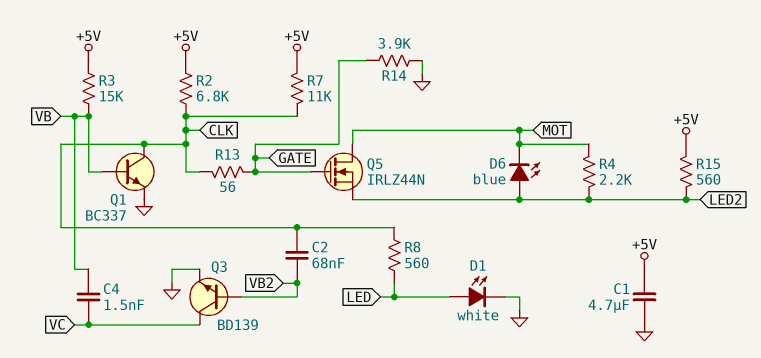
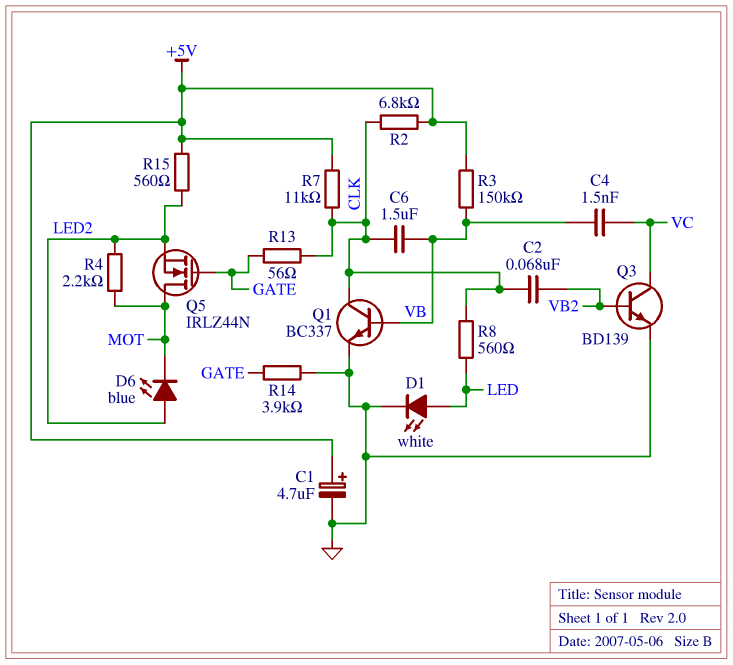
C1: 4.7uF (+5V, GND) -> 4.7uF (plus +5V, minus GND)
C6: none -> 1.5uF (CLK, VB)
R3: 15k (+5V, VB) -> 150k (+5V, VB)

